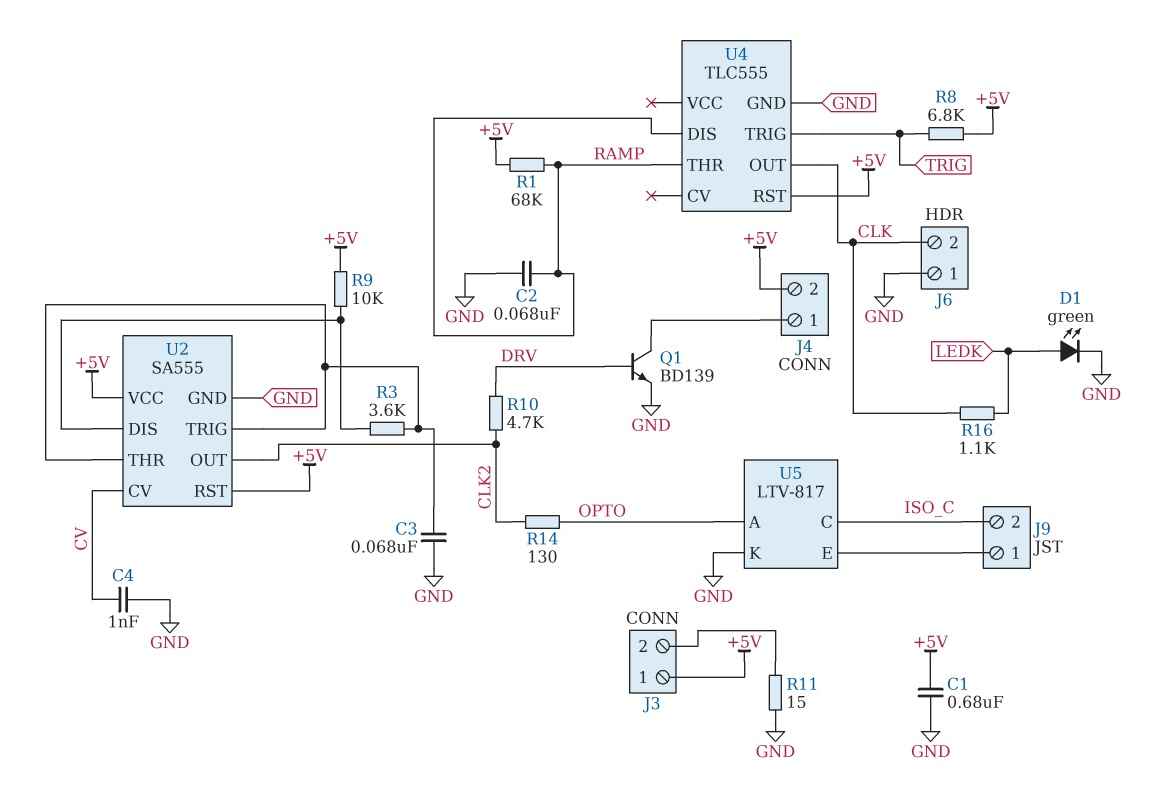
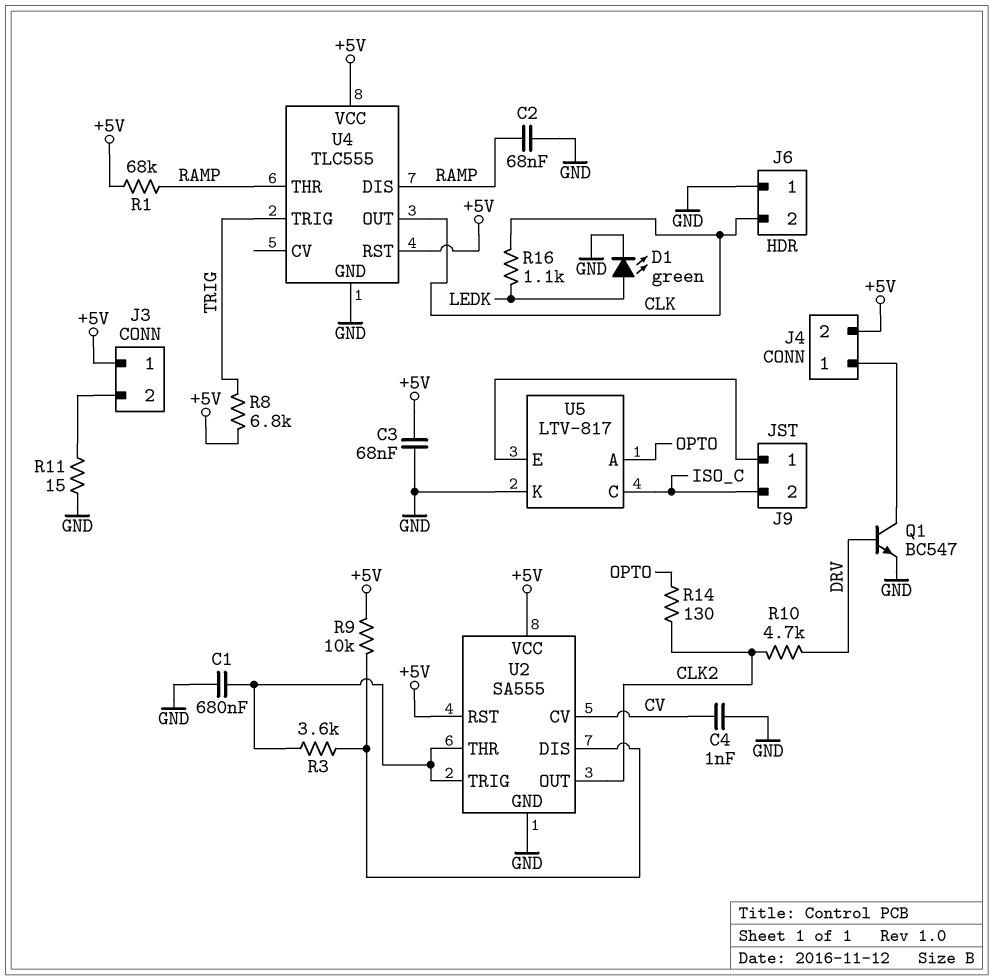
C1: 680nF (+5V, GND) -> 680nF (GND, U2/THR)
C3: 68nF (GND, U2/THR) -> 68nF (+5V, GND)
Q1: NPN BD139 (B DRV, C J4/1, E GND) -> NPN BC547 (B DRV, C J4/1, E GND)
U4 pin VCC: none -> +5V

